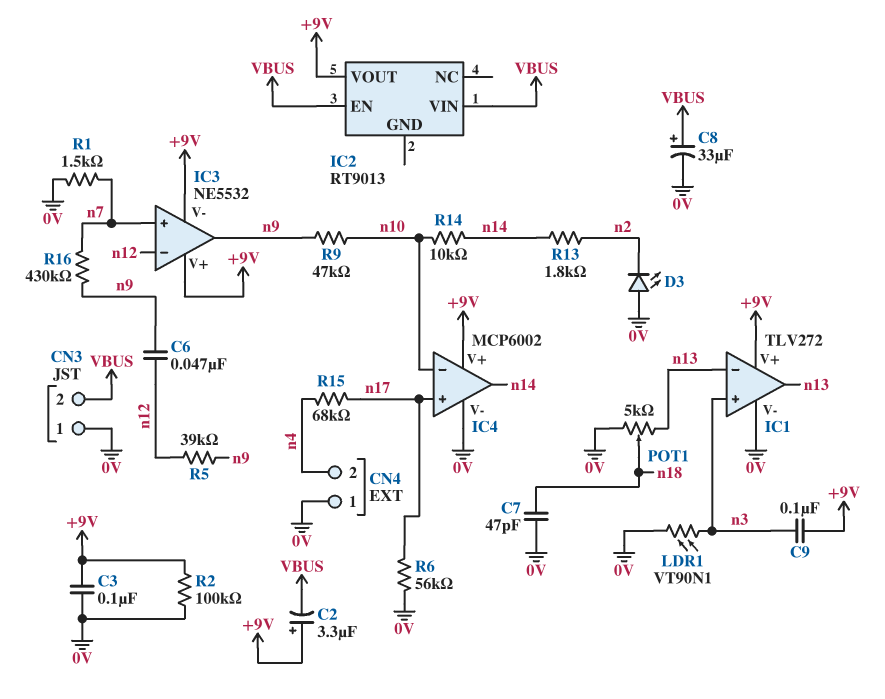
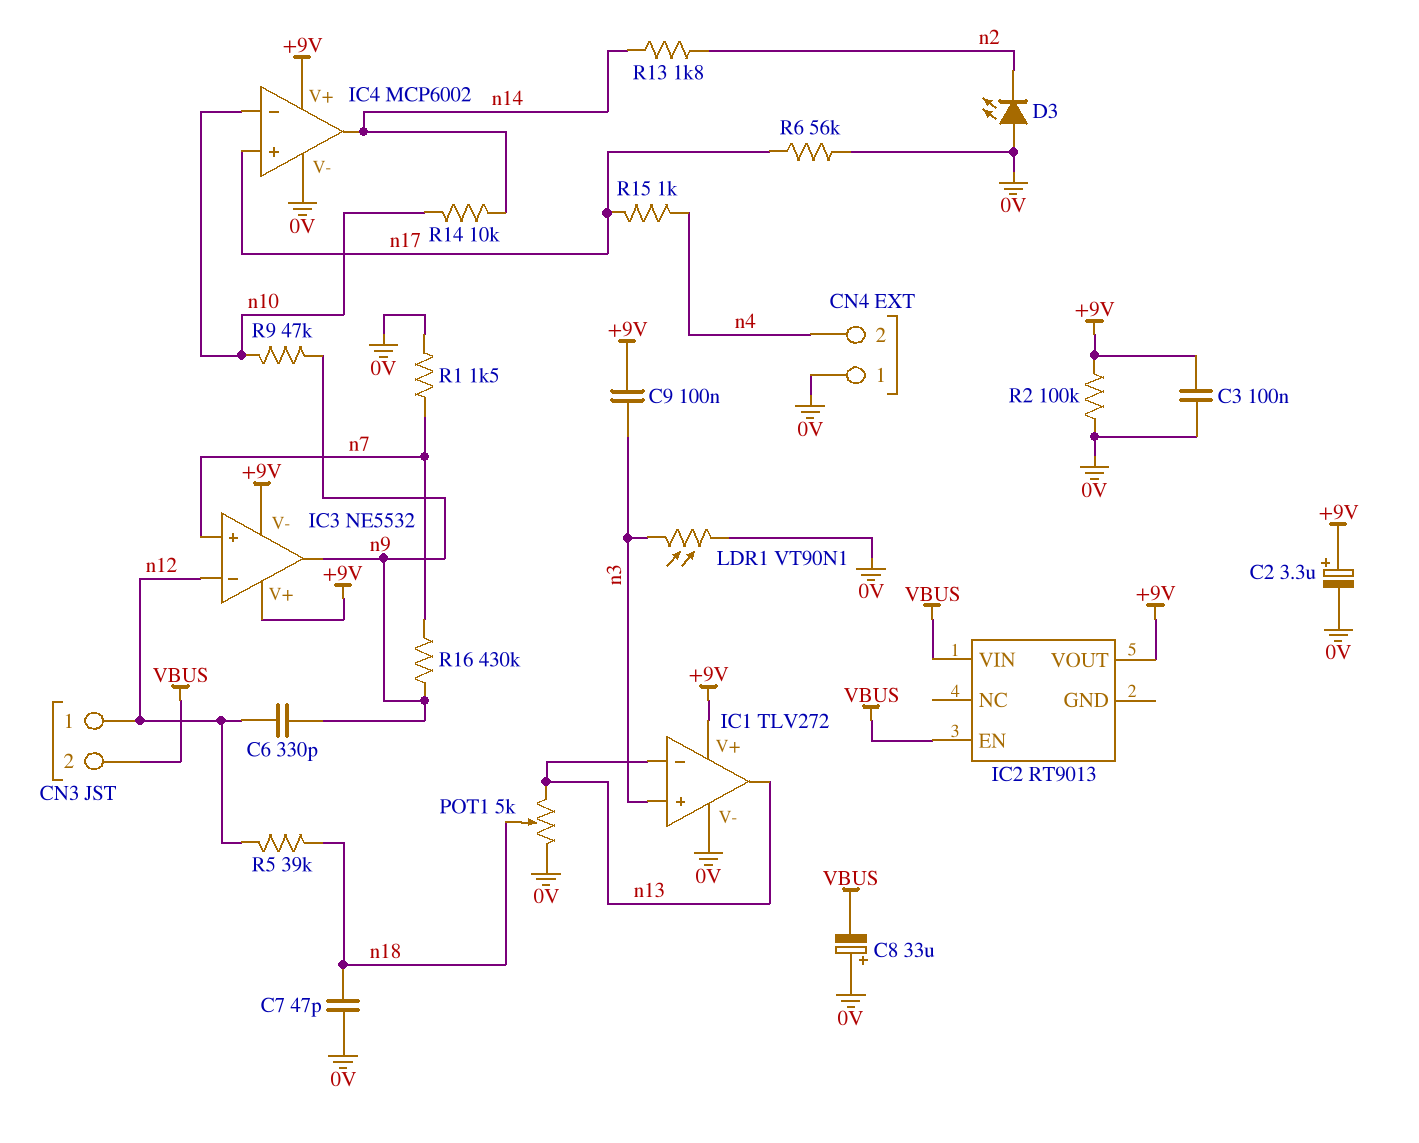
C2: 3.3uF (plus +9V, minus VBUS) -> 3.3uF (plus +9V, minus 0V)
C6: 47nF (n9, n12) -> 330pF (n9, n12)
C8: 33uF (plus VBUS, minus 0V) -> 33uF (plus 0V, minus VBUS)
CN3 pin 1: 0V -> n12
R5: 39k (n9, n12) -> 39k (n12, n18)
R15: 68k (n4, n17) -> 1k (n4, n17)

